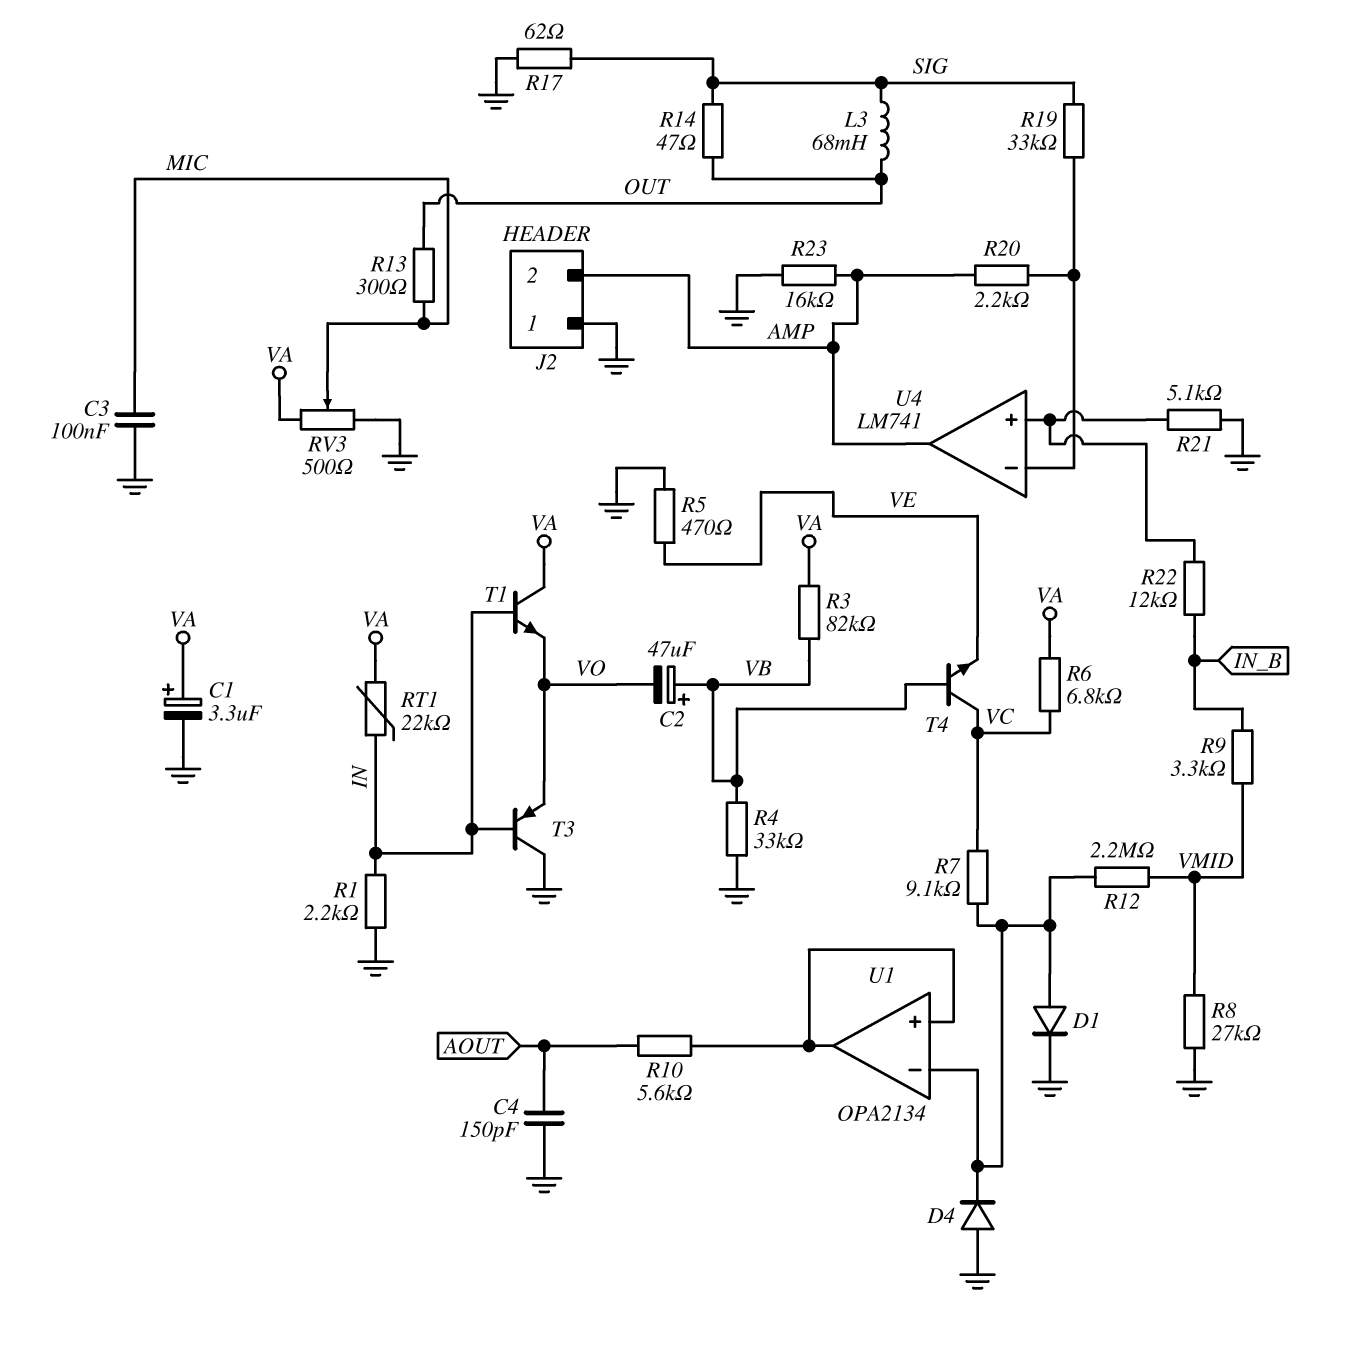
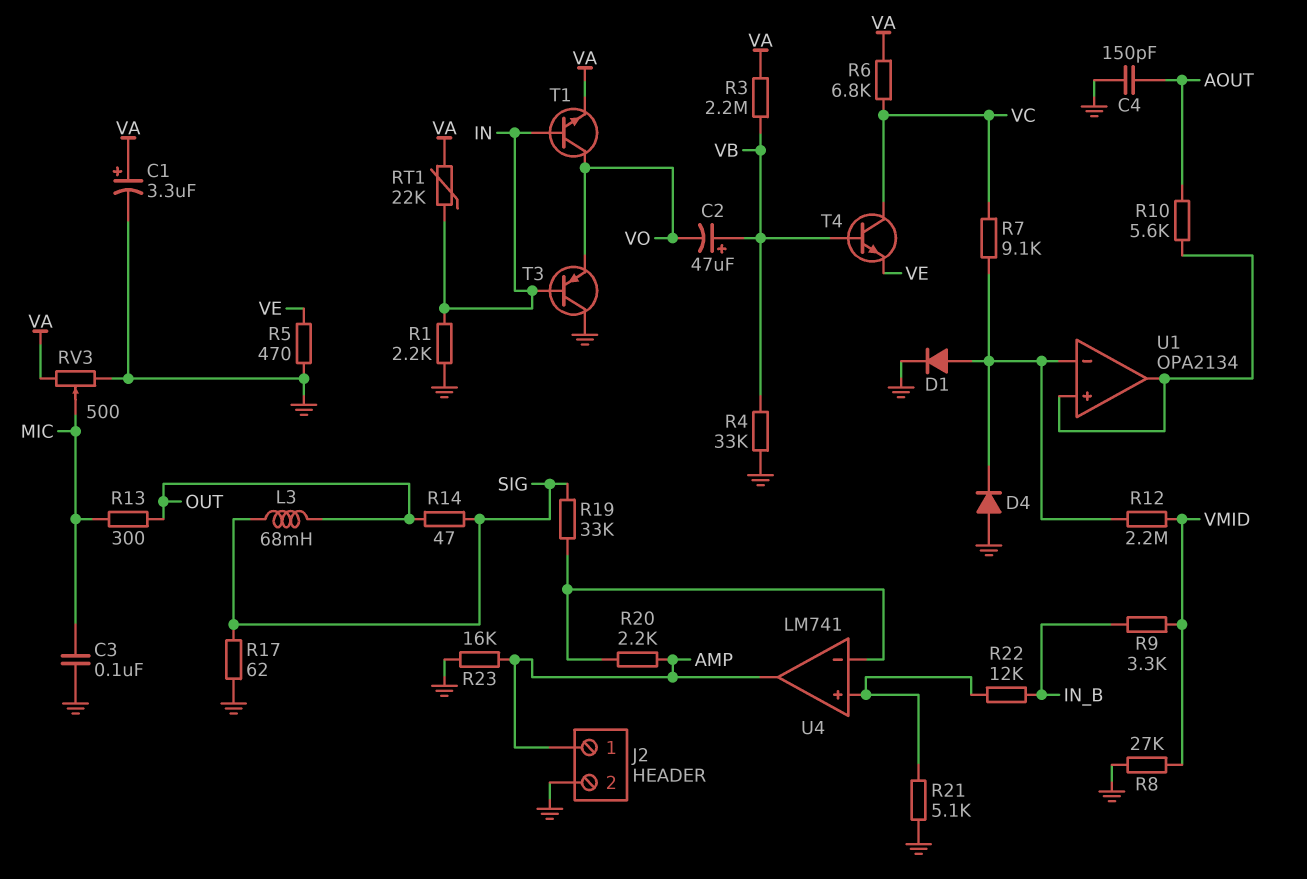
J2 pin 1: GND -> AMP
J2 pin 2: AMP -> GND
R3: 82k (VA, VB) -> 2.2M (VA, VB)
T1: NPN (B IN, C VA, E VO) -> NPN (B IN, C VO, E VA)

